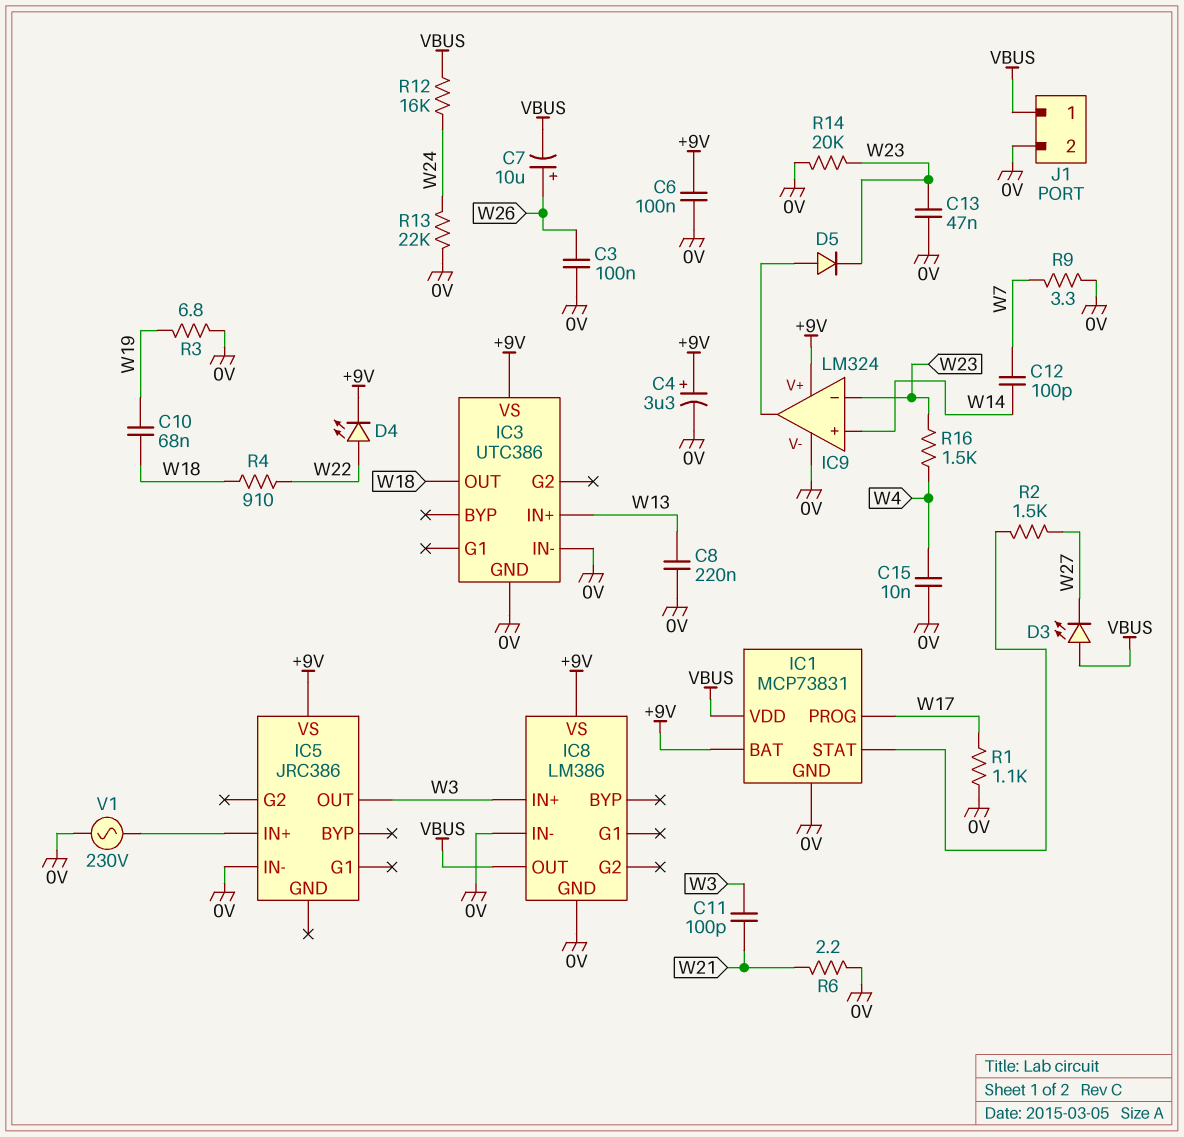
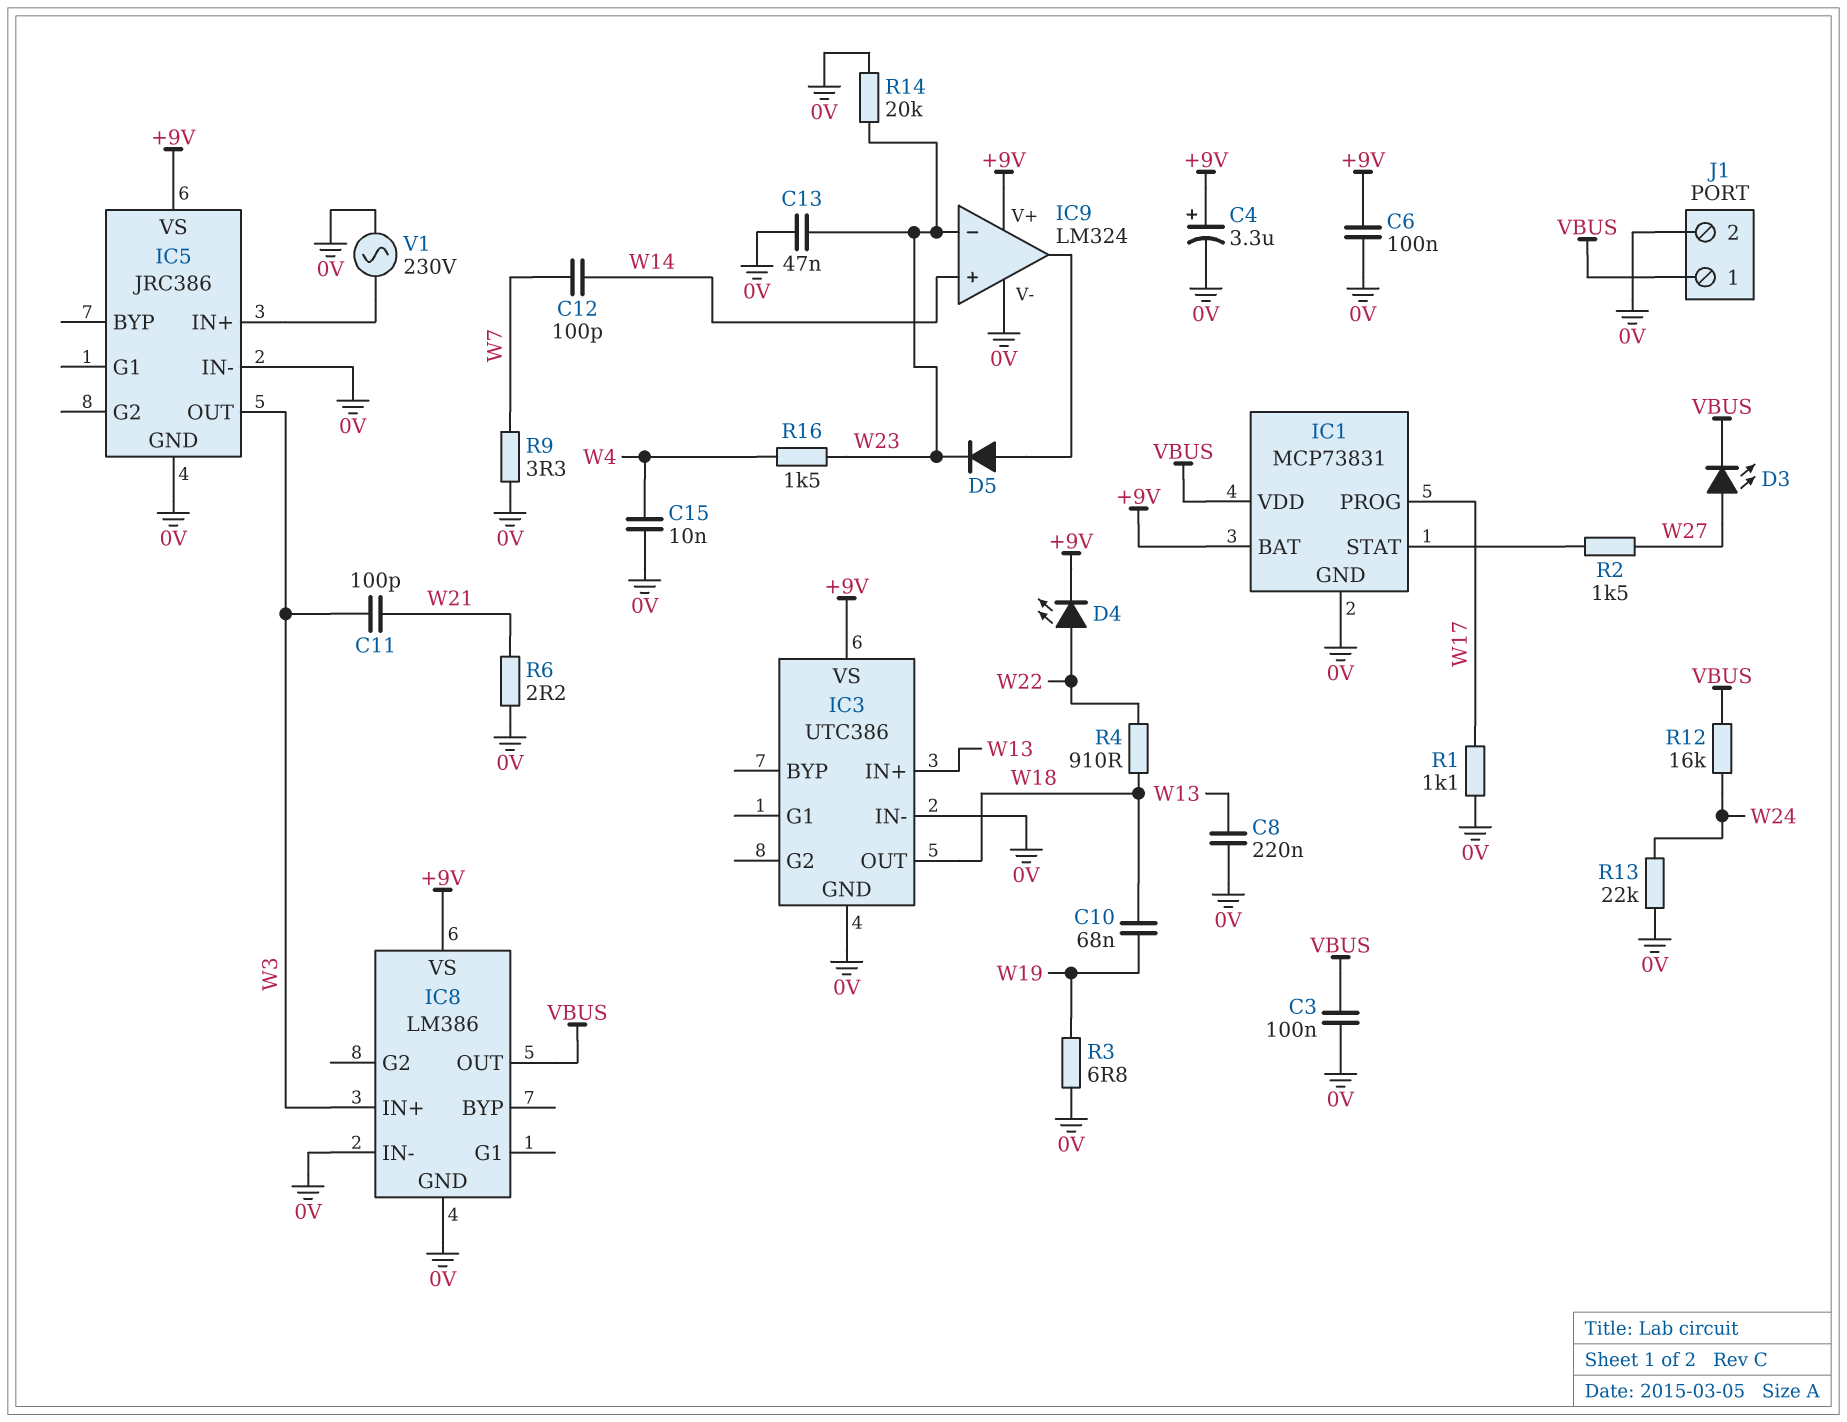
C3: 100nF (0V, W26) -> 100nF (0V, VBUS)
C7: 10uF (plus W26, minus VBUS) -> none
D3: LED (A VBUS, K W27) -> LED (A W27, K VBUS)
IC5 pin GND: none -> 0V

